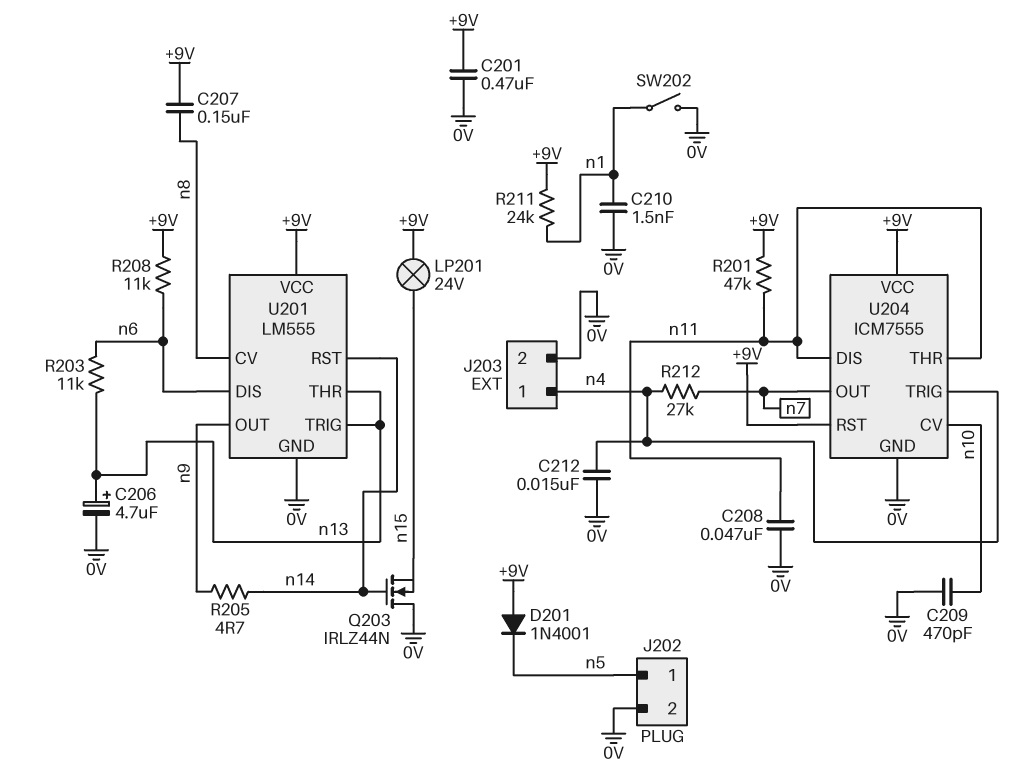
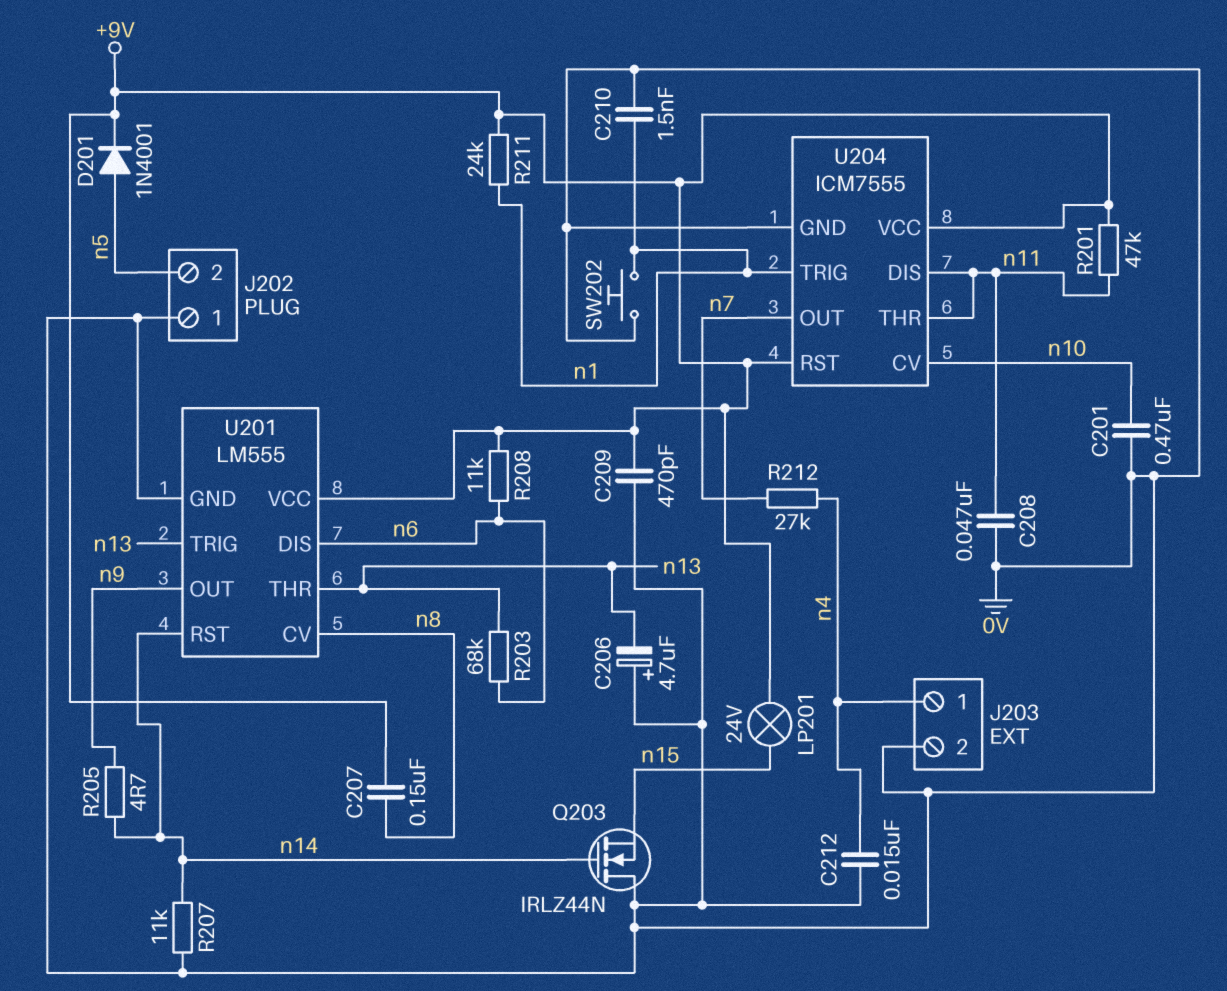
C201: 470nF (+9V, 0V) -> 470nF (0V, n10)
C206: 4.7uF (plus n13, minus 0V) -> 4.7uF (plus 0V, minus n13)
C209: 470pF (0V, n10) -> 470pF (+9V, 0V)
D201: diode 1N4001 (A +9V, K n5) -> diode 1N4001 (A n5, K +9V)
J202 pin 1: n5 -> 0V
J202 pin 2: 0V -> n5
R203: 11k (n6, n13) -> 68k (n6, n13)
R207: none -> 11k (0V, n14)
SW202: switch (0V, n1) -> button (0V, n1)
U204 pin TRIG: n4 -> n1

